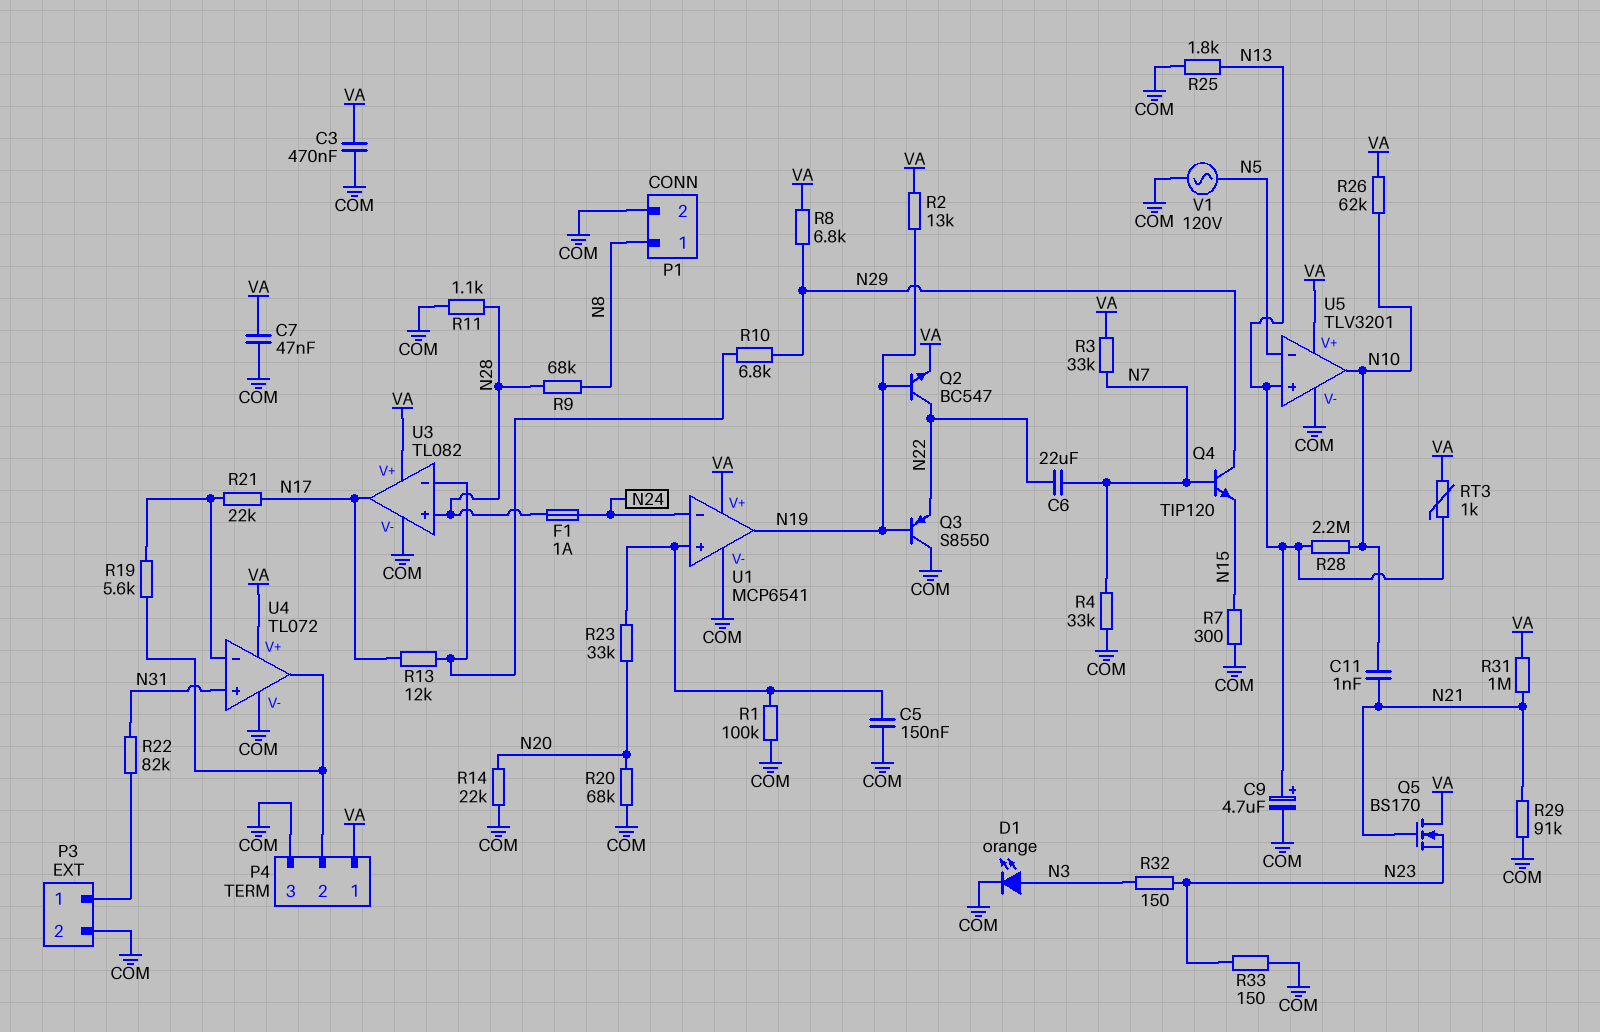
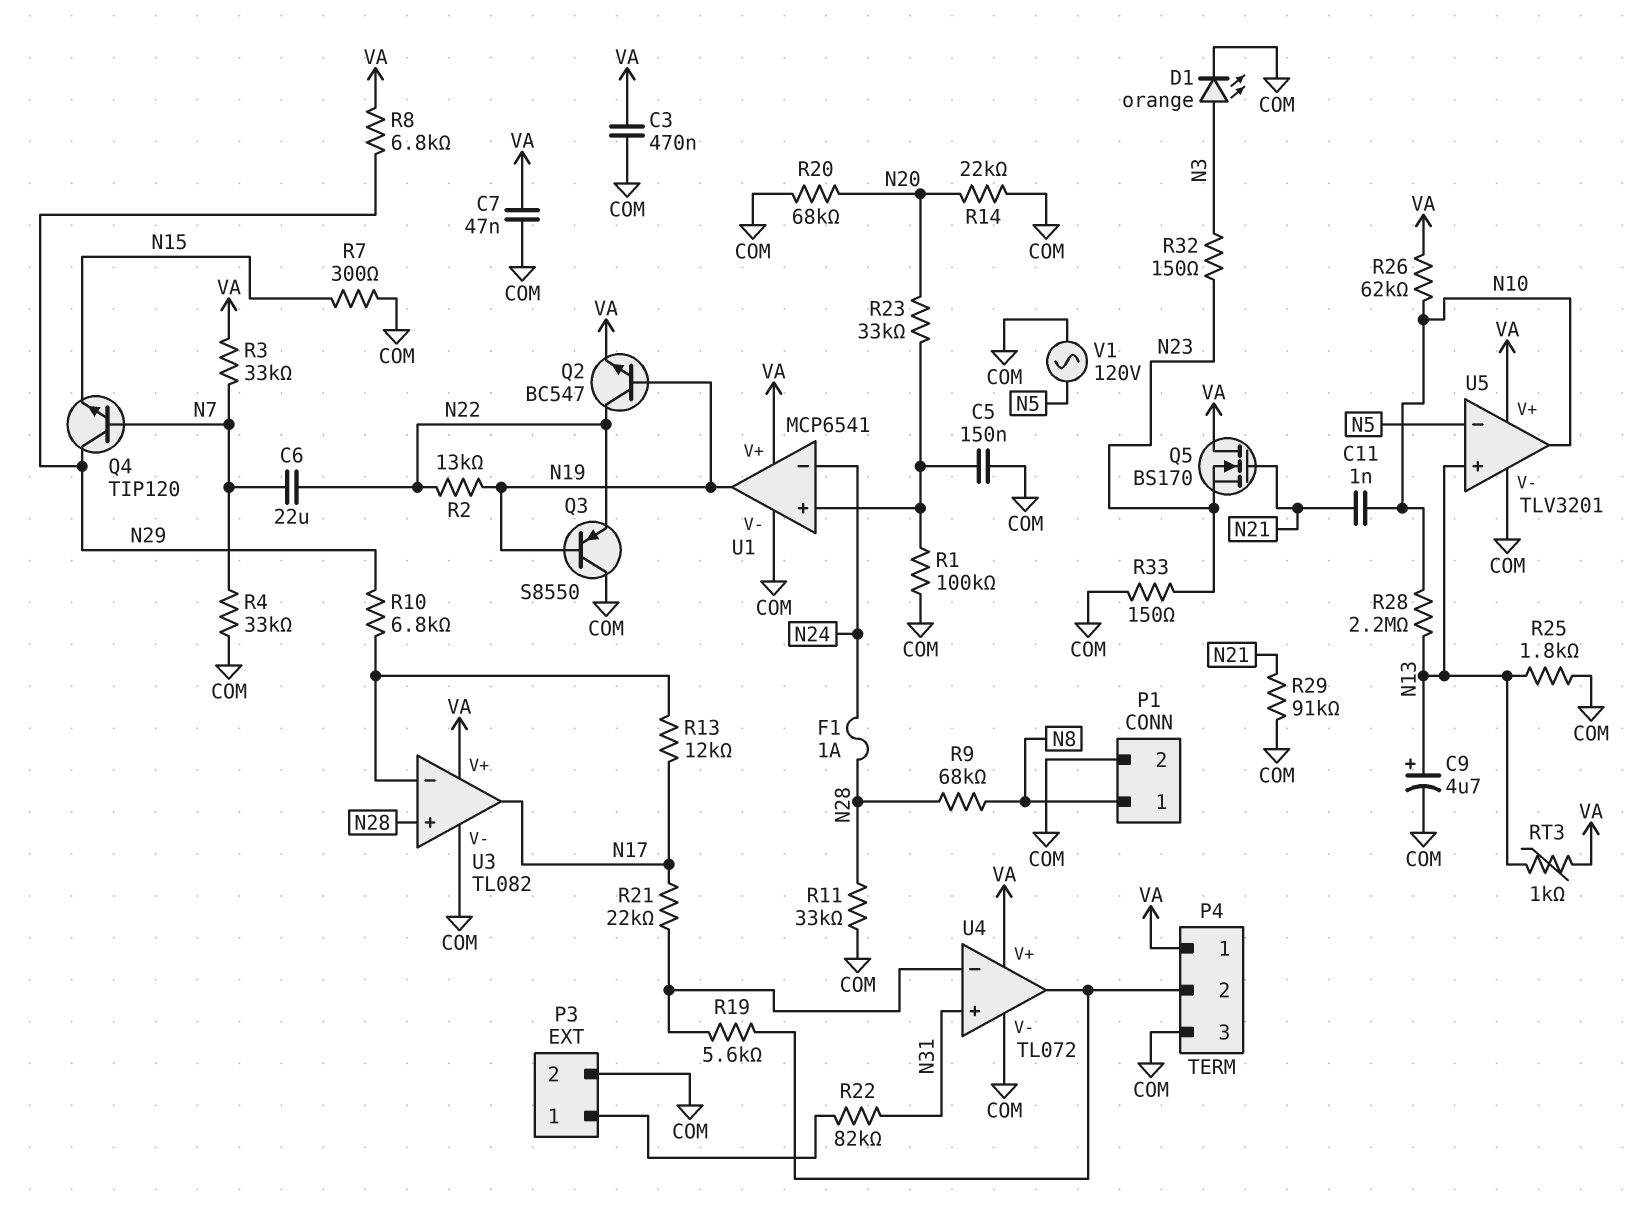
R2: 13k (N19, VA) -> 13k (N19, N22)
R11: 1.1k (COM, N28) -> 33k (COM, N28)
R31: 1M (N21, VA) -> none

